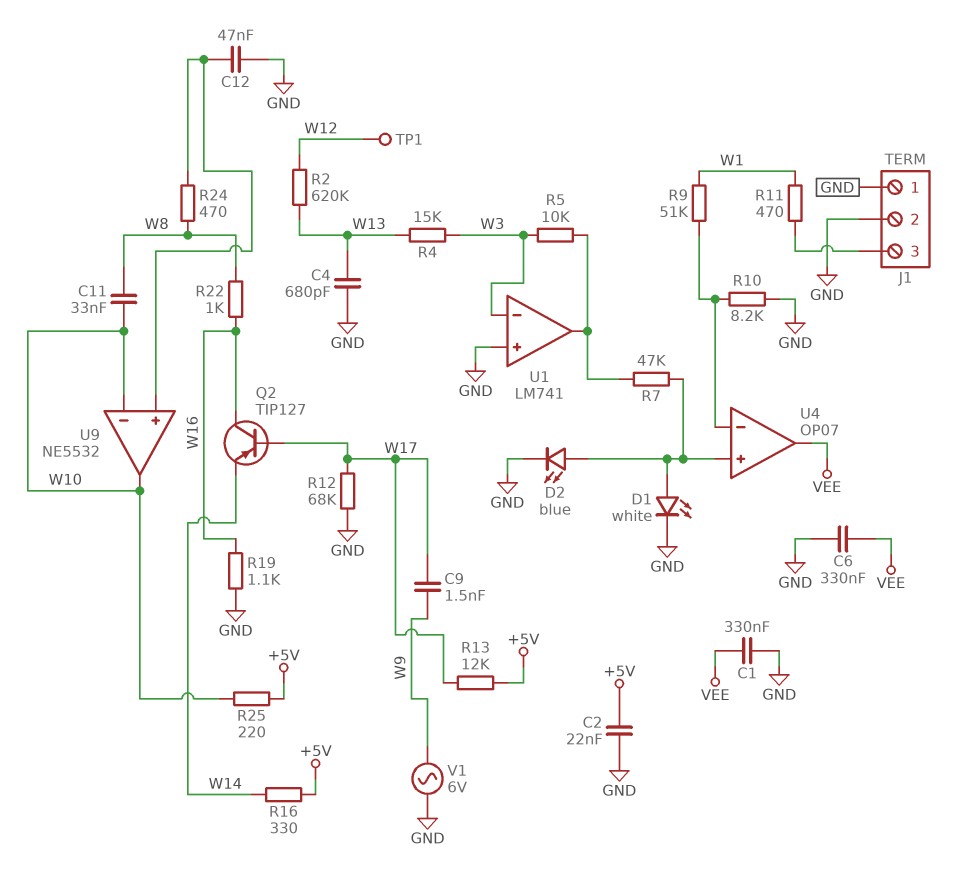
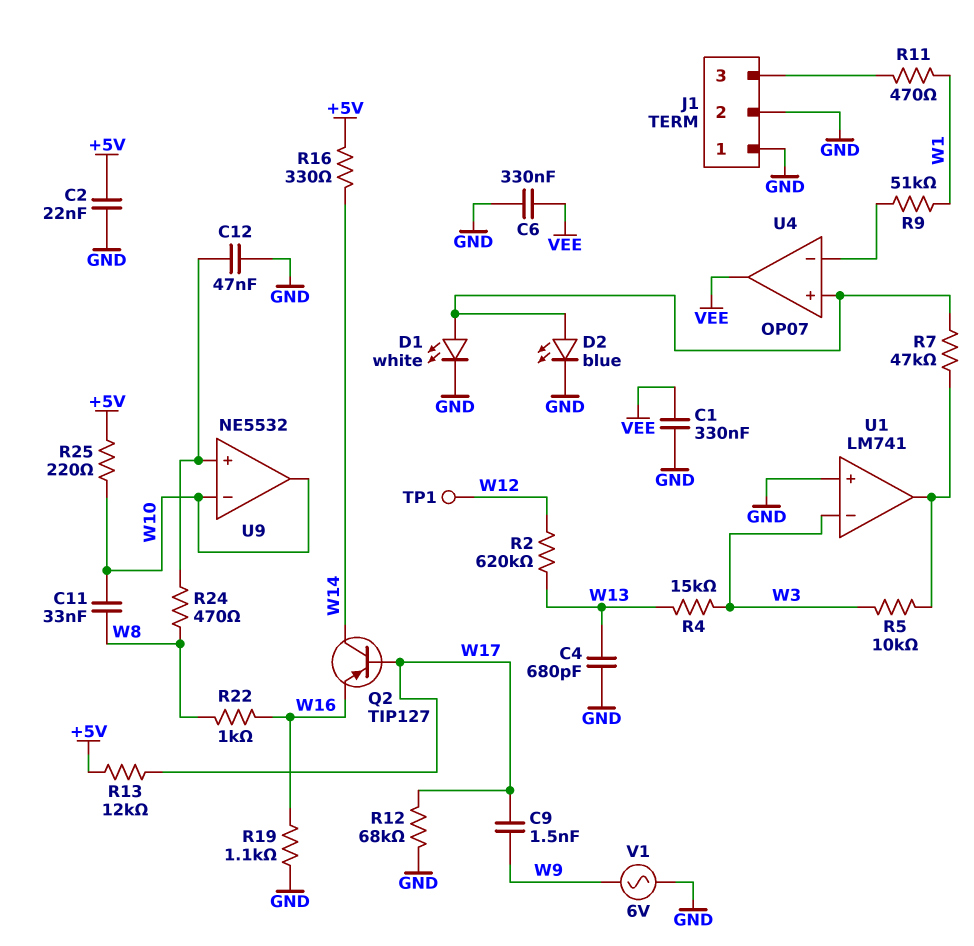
Q2: PNP TIP127 (B W17, C W16, E W14) -> PNP TIP127 (B W17, C W14, E W16)
R10: 8.2k (GND, U4/in-) -> none

